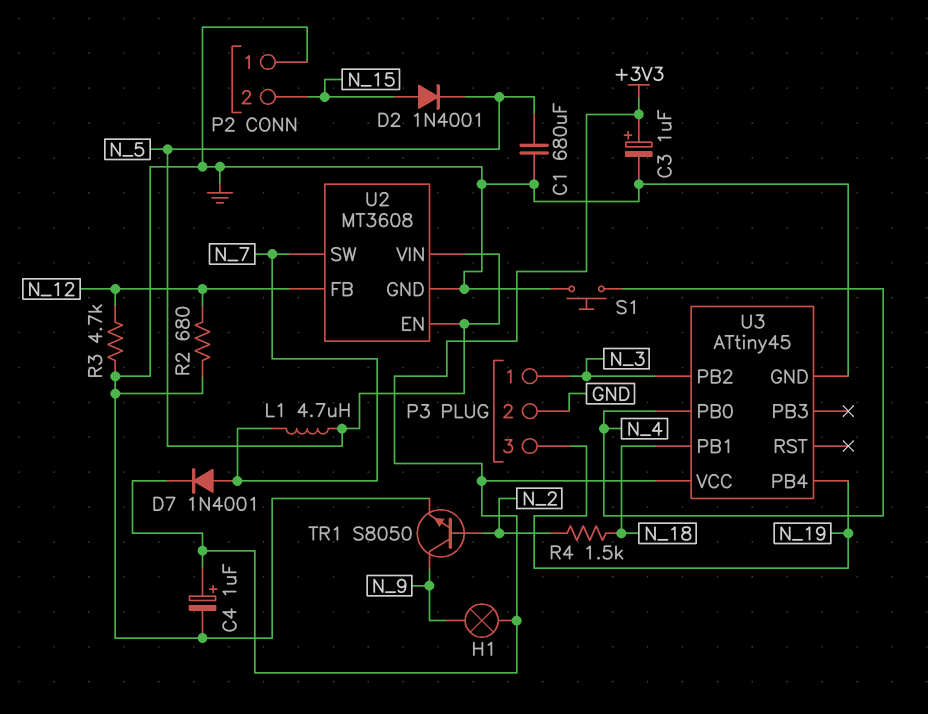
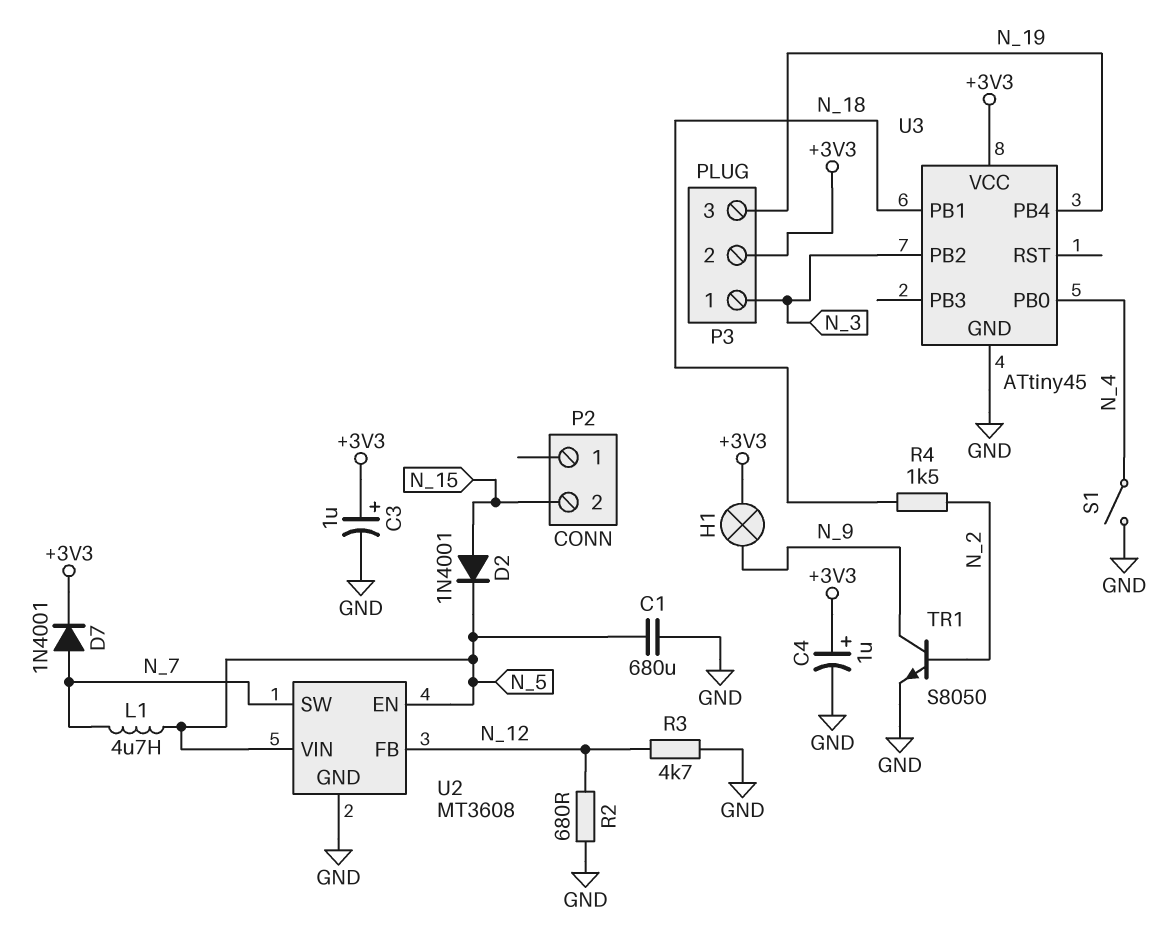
P2 pin 1: GND -> none
P3 pin 2: GND -> +3V3
S1: button (GND, N_4) -> switch (GND, N_4)

